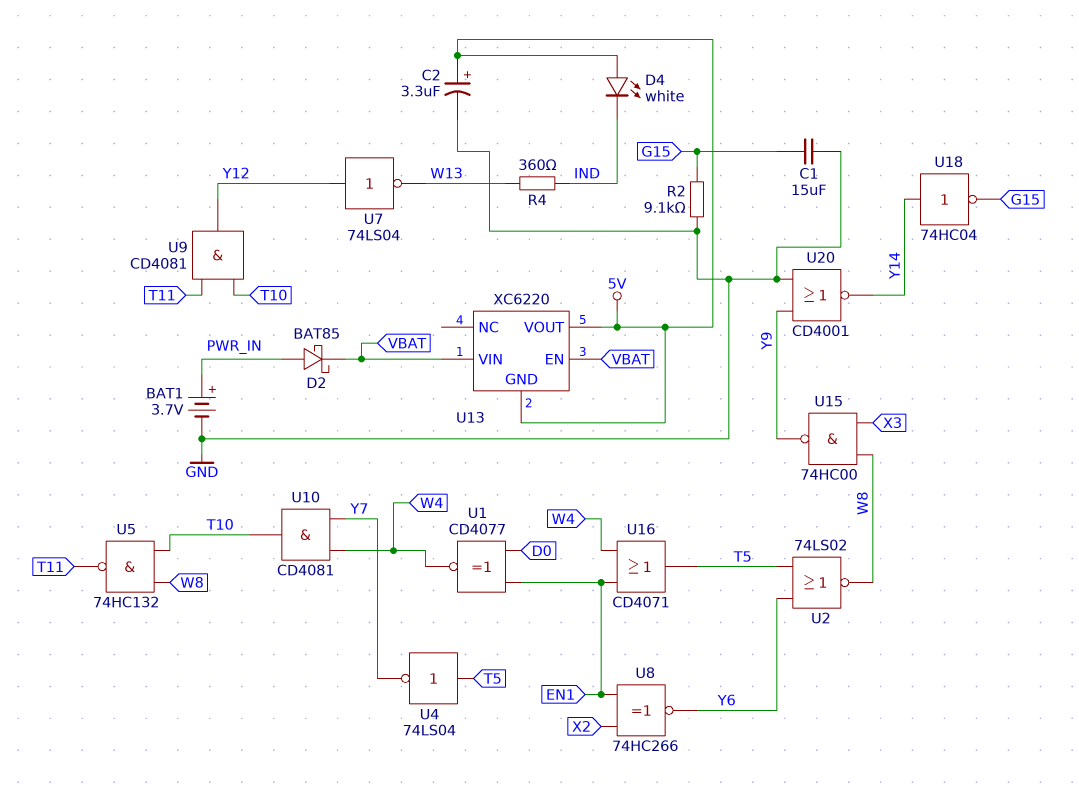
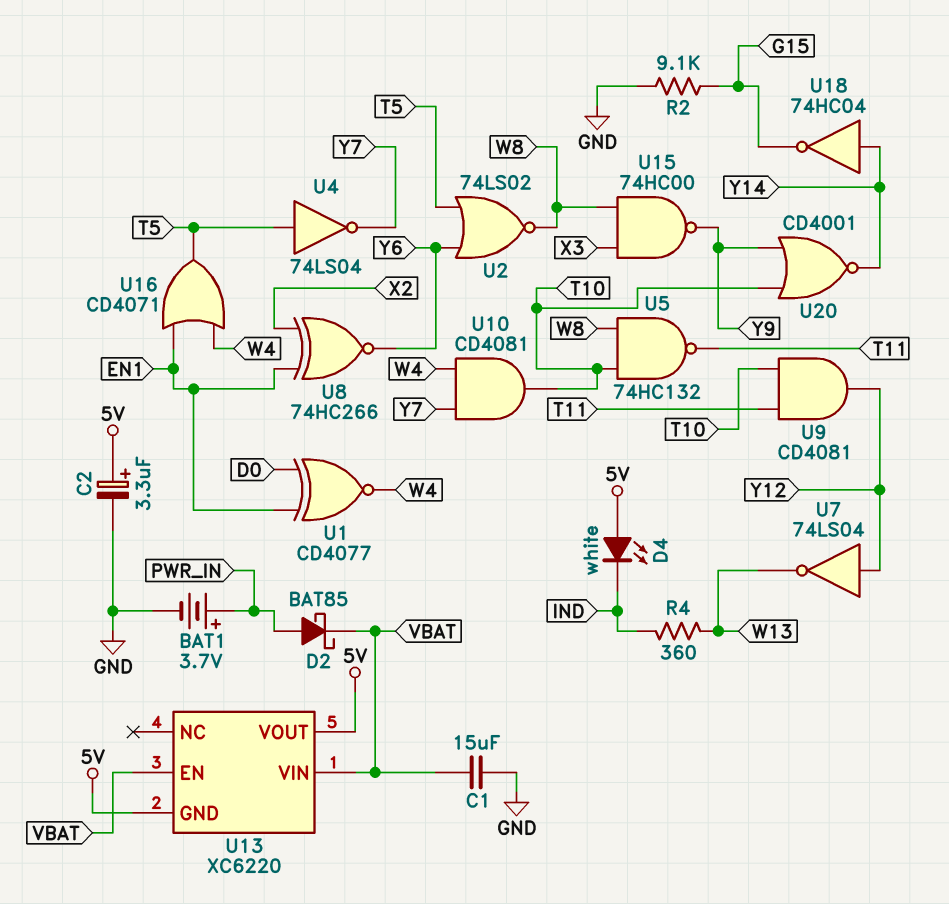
C1: 15uF (G15, GND) -> 15uF (GND, VBAT)
U20: NOR CD4001 (in GND, in Y9, out Y14) -> NOR CD4001 (in T10, in Y9, out Y14)

